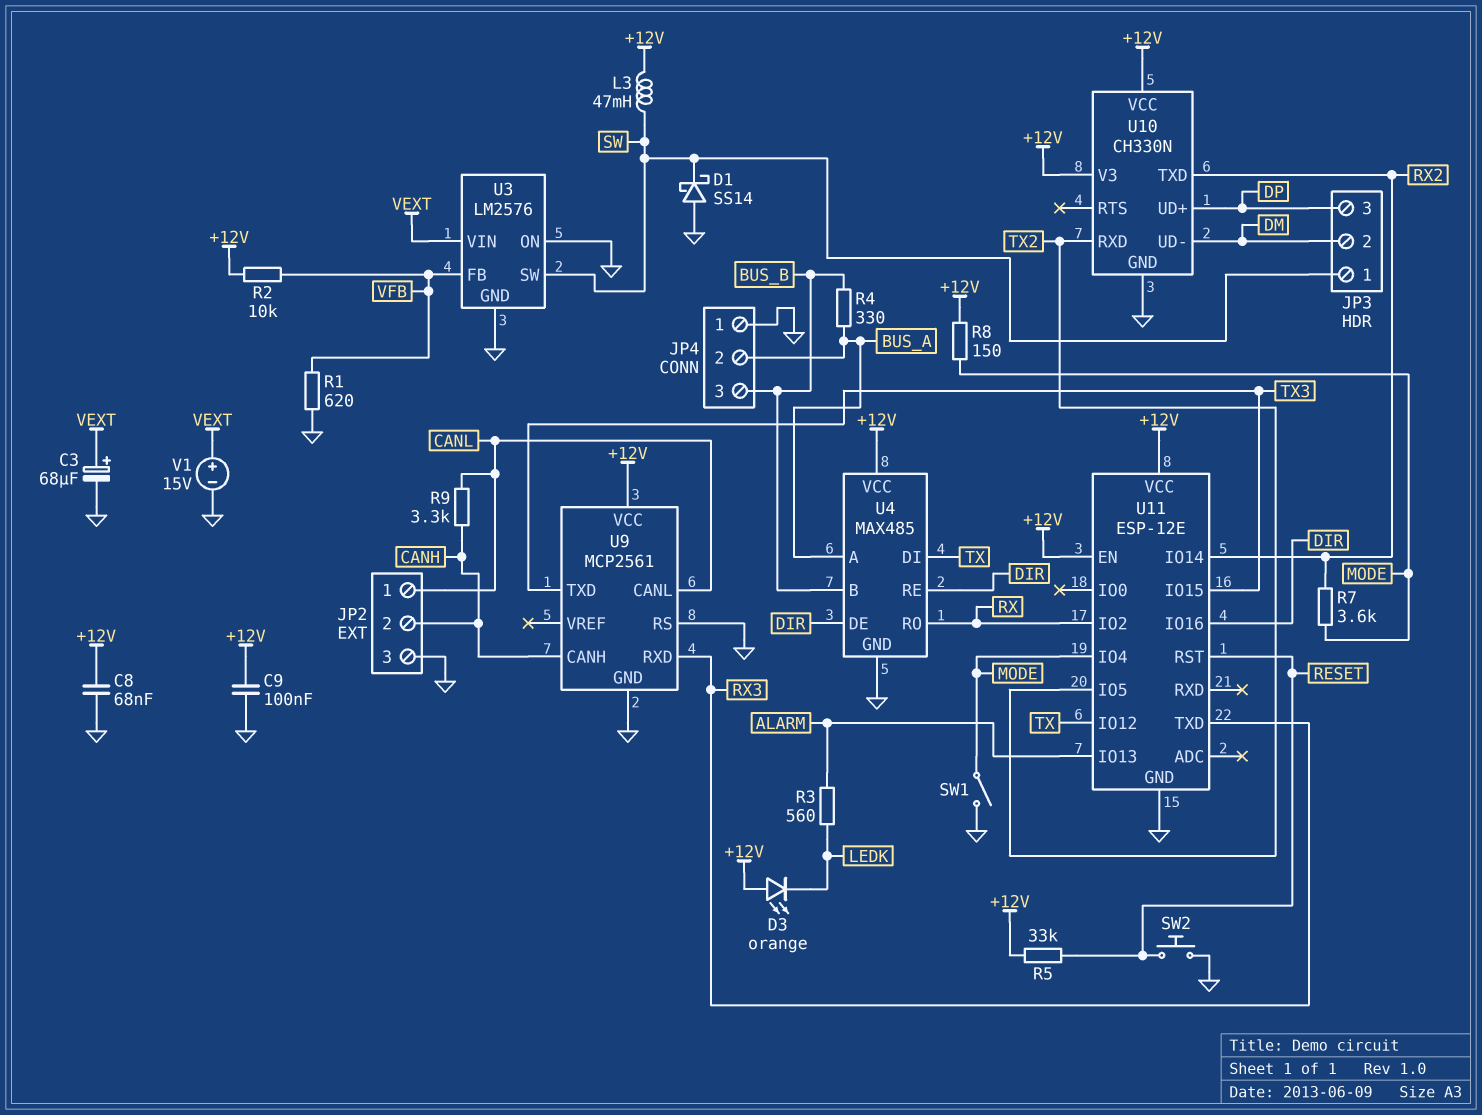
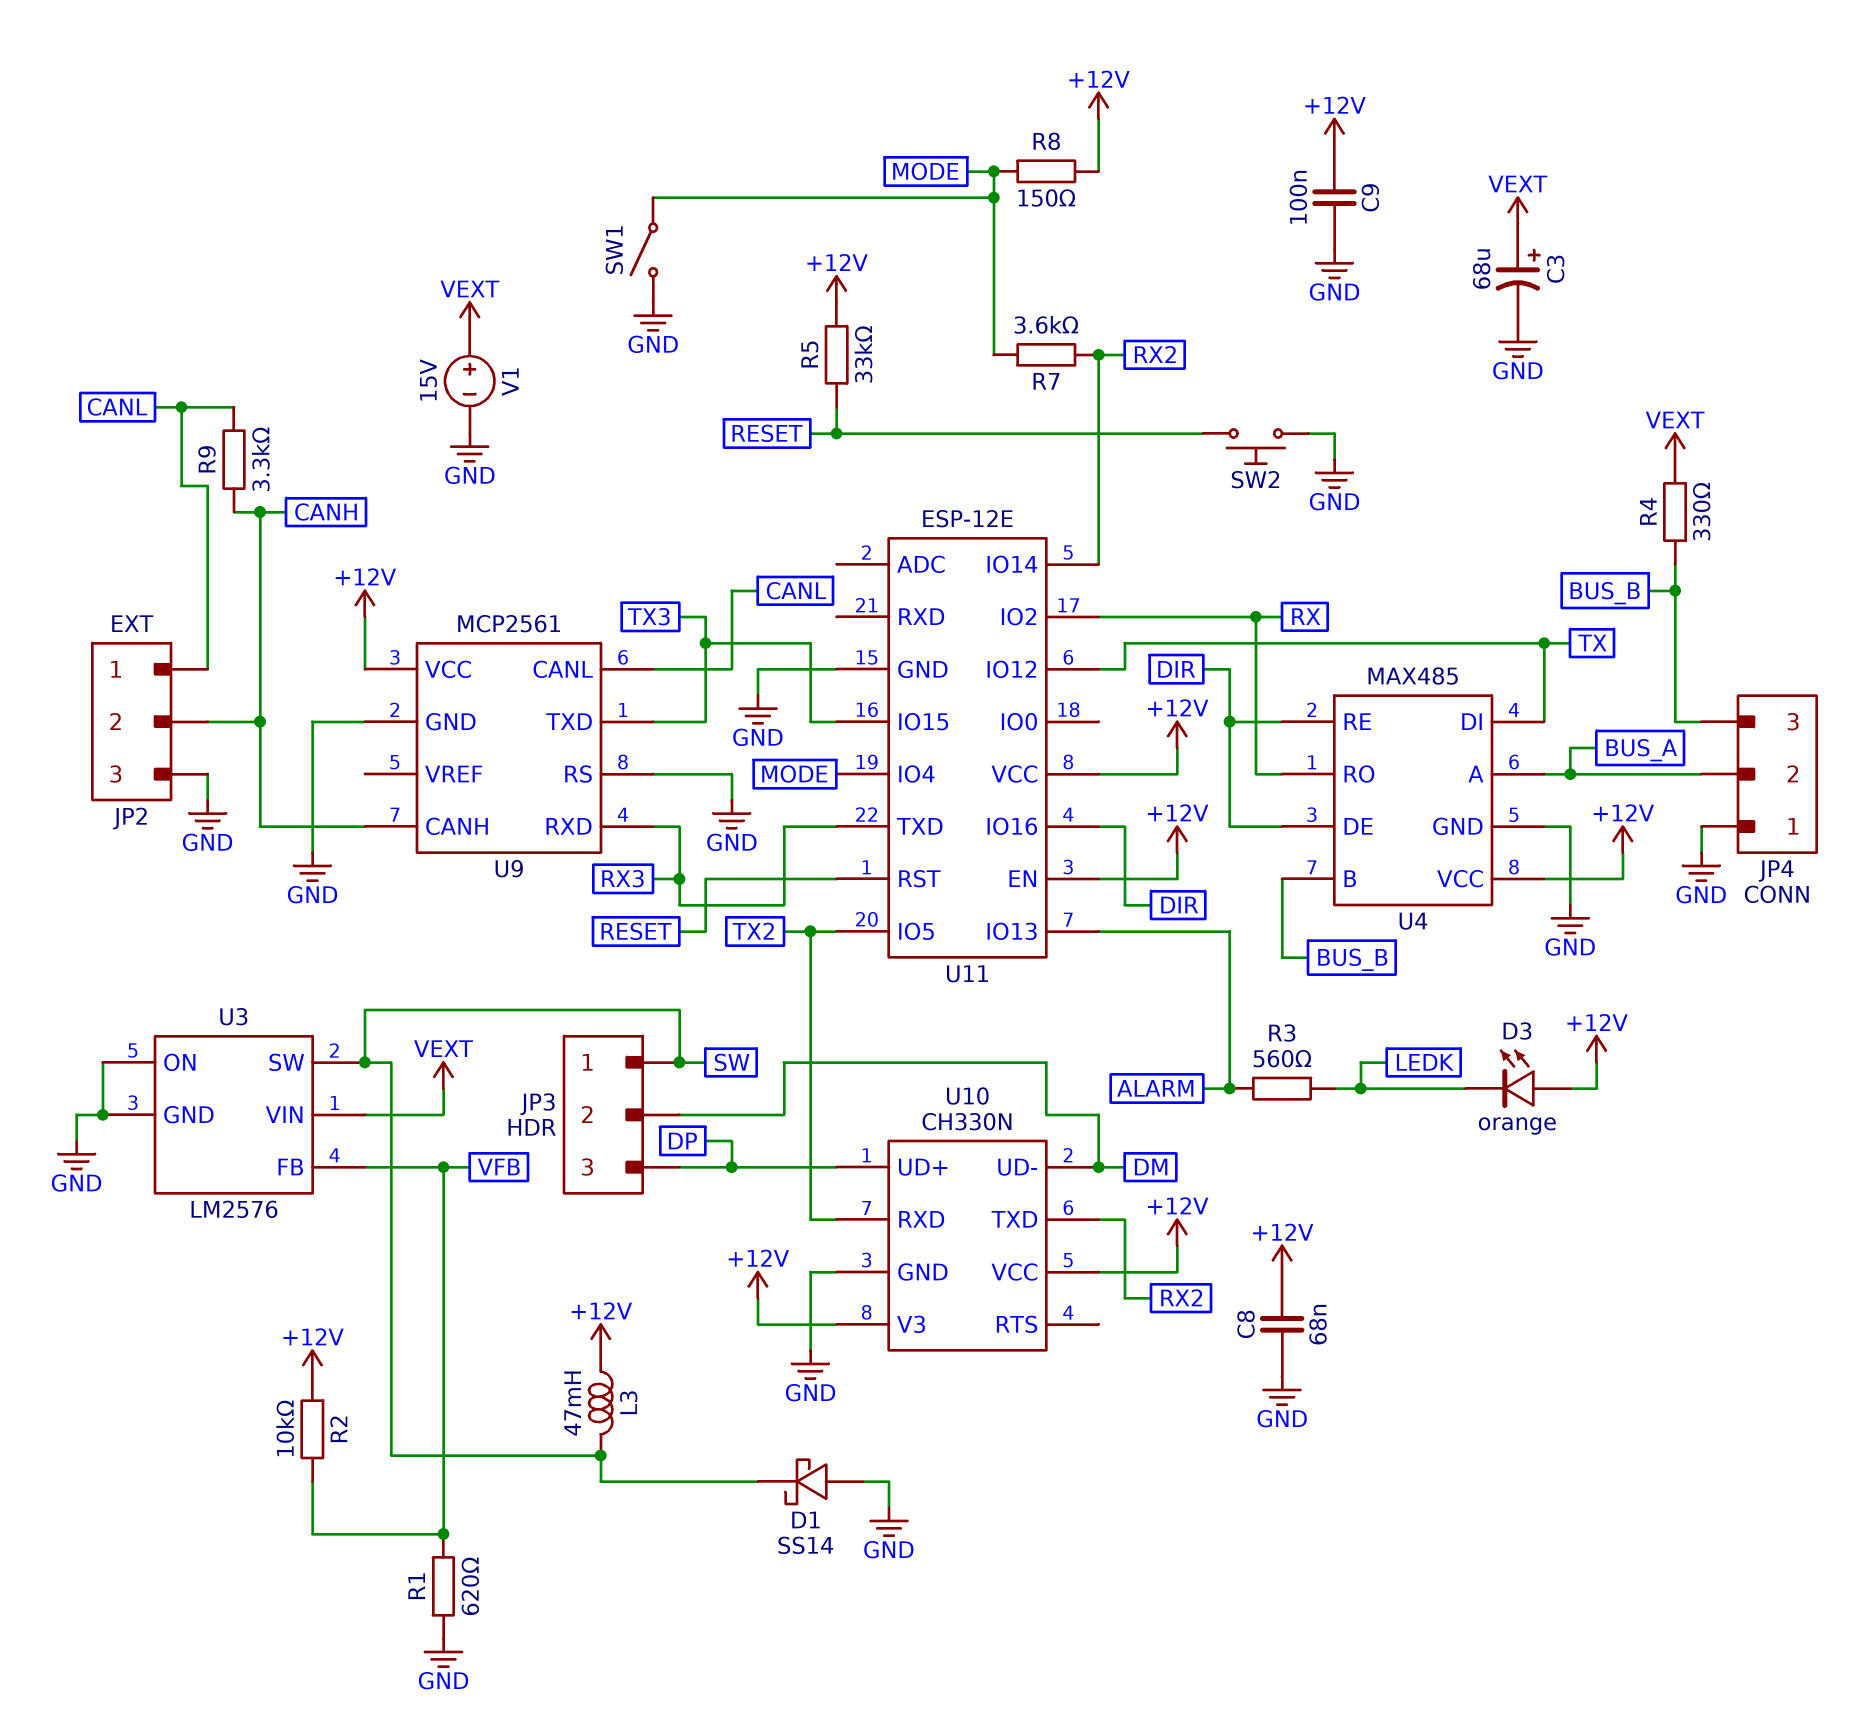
R4: 330 (BUS_A, BUS_B) -> 330 (BUS_B, VEXT)

